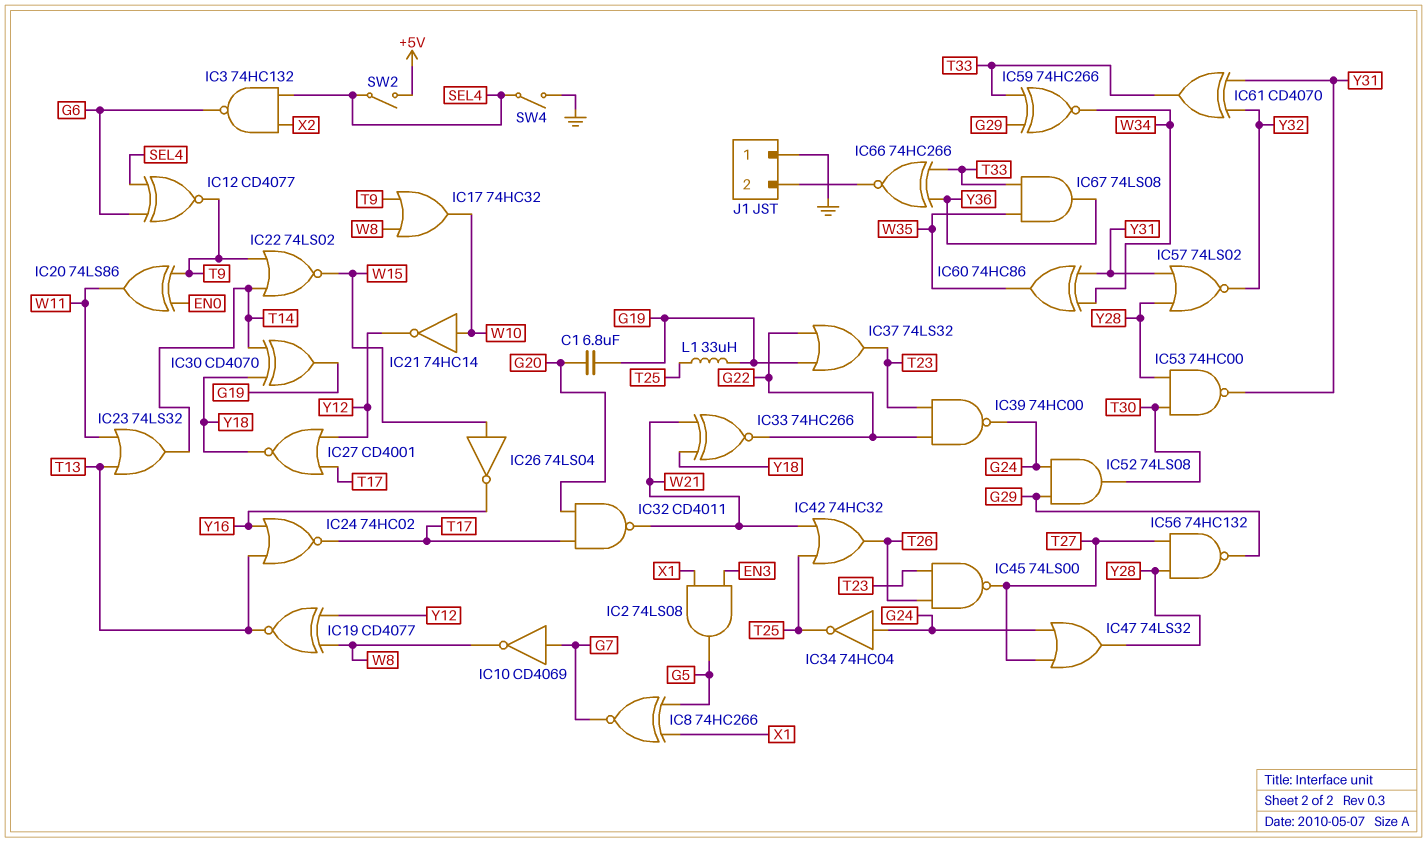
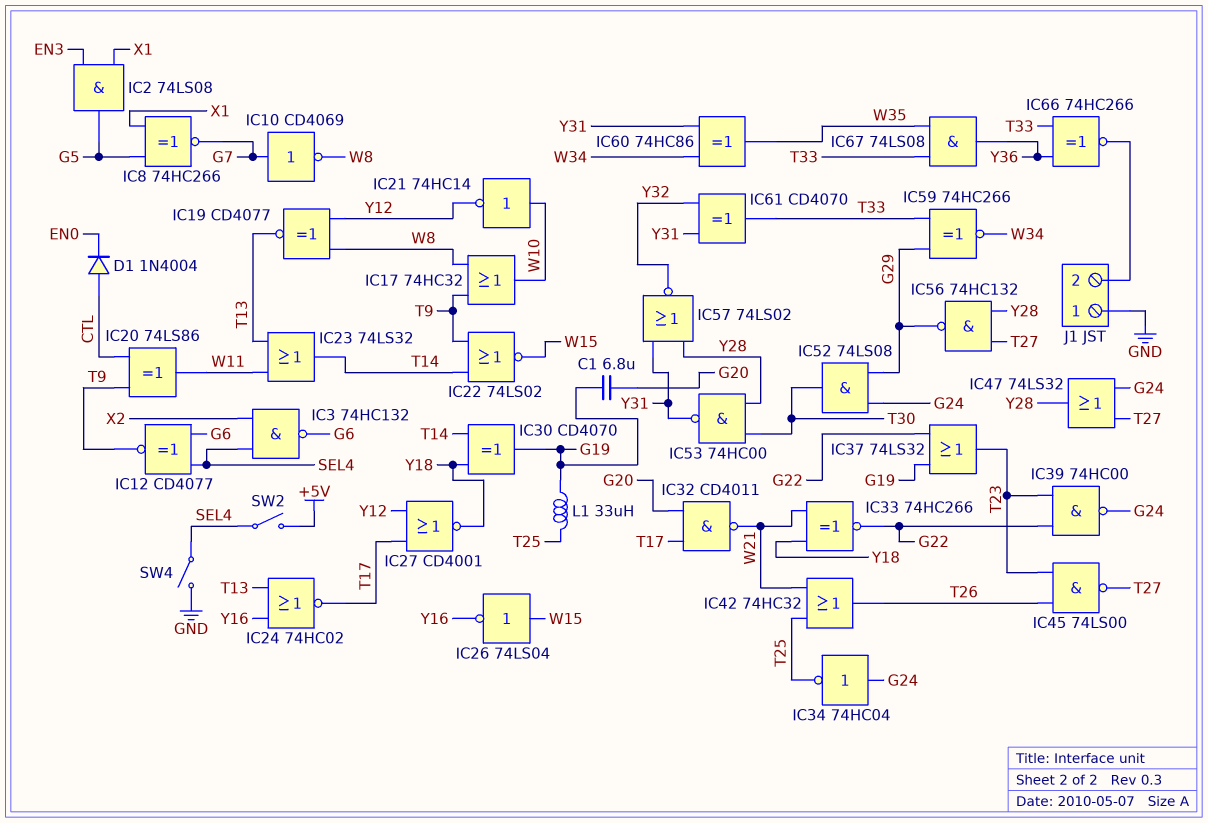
D1: none -> diode 1N4004 (A CTL, K EN0)
IC20: XOR 74LS86 (in EN0, in T9, out W11) -> XOR 74LS86 (in CTL, in T9, out W11)

